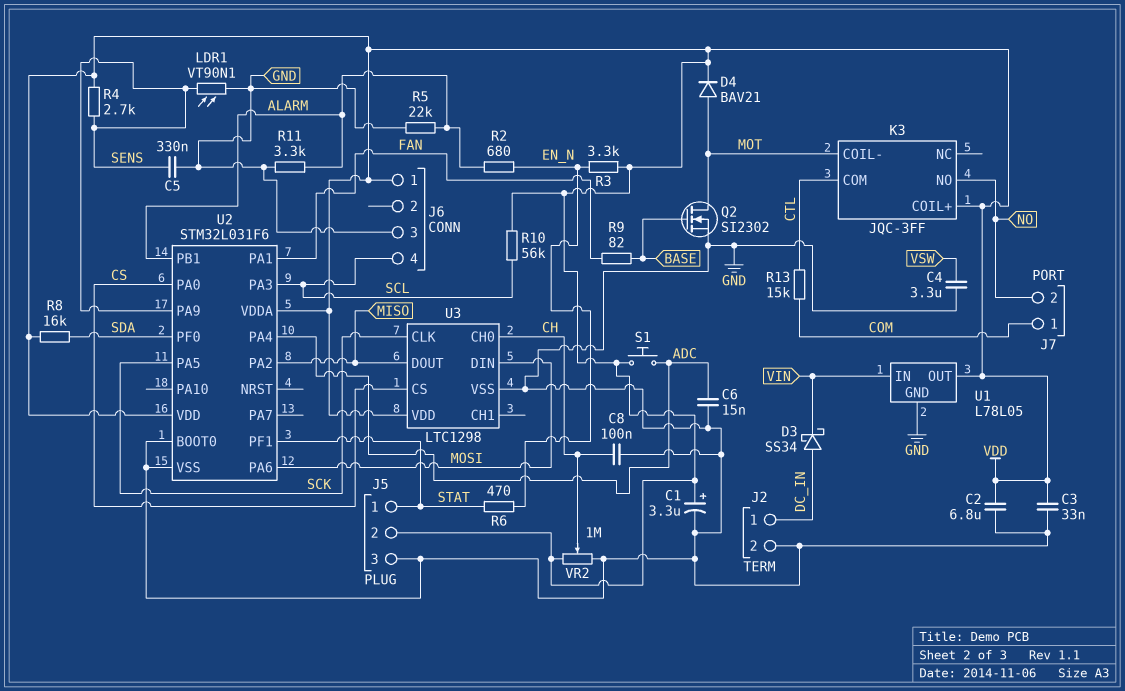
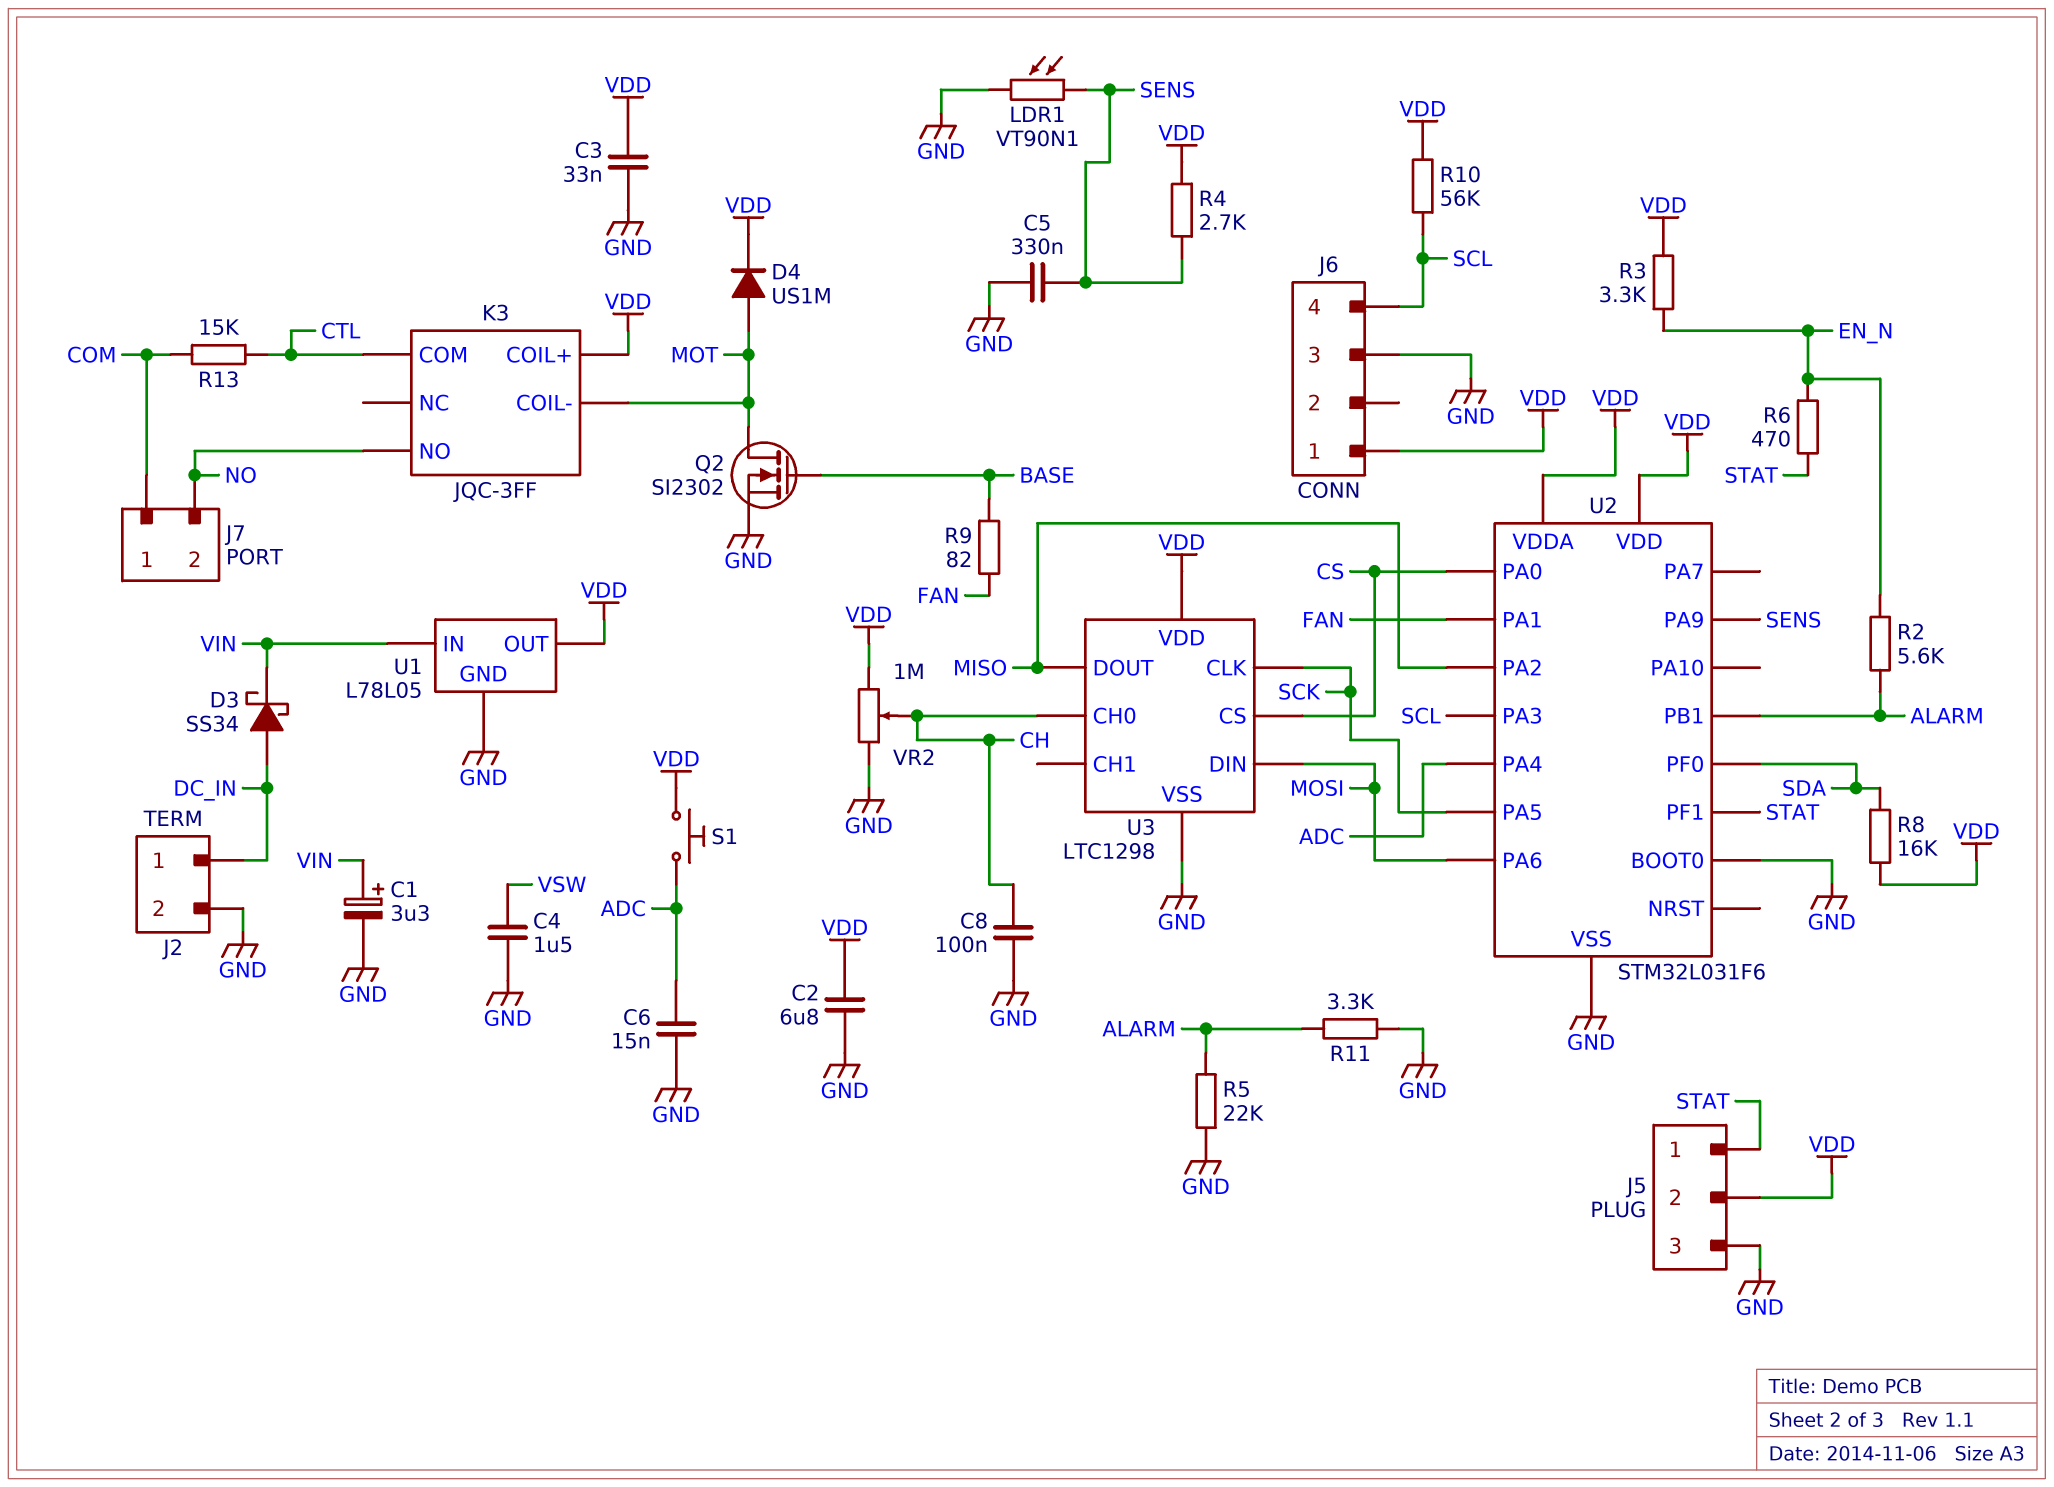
C1: 3.3uF (plus VDD, minus GND) -> 3.3uF (plus VIN, minus GND)
C4: 3.3uF (GND, VSW) -> 1.5uF (GND, VSW)
D4: diode BAV21 (A MOT, K VDD) -> diode US1M (A MOT, K VDD)
R2: 680 (ALARM, EN_N) -> 5.6k (ALARM, EN_N)

